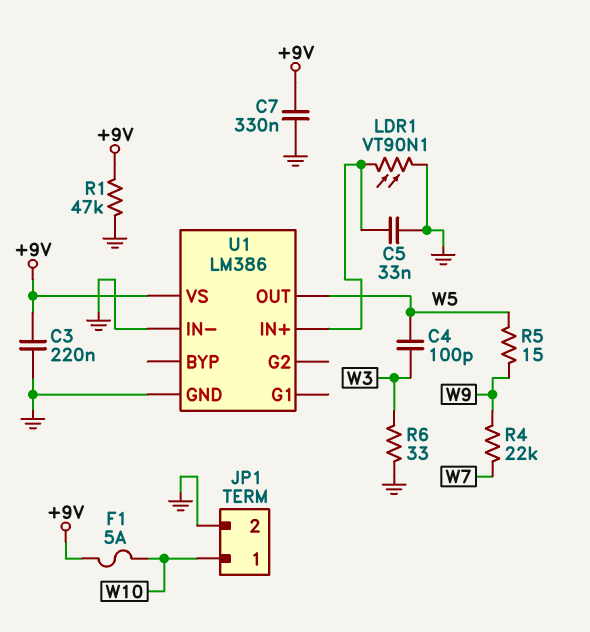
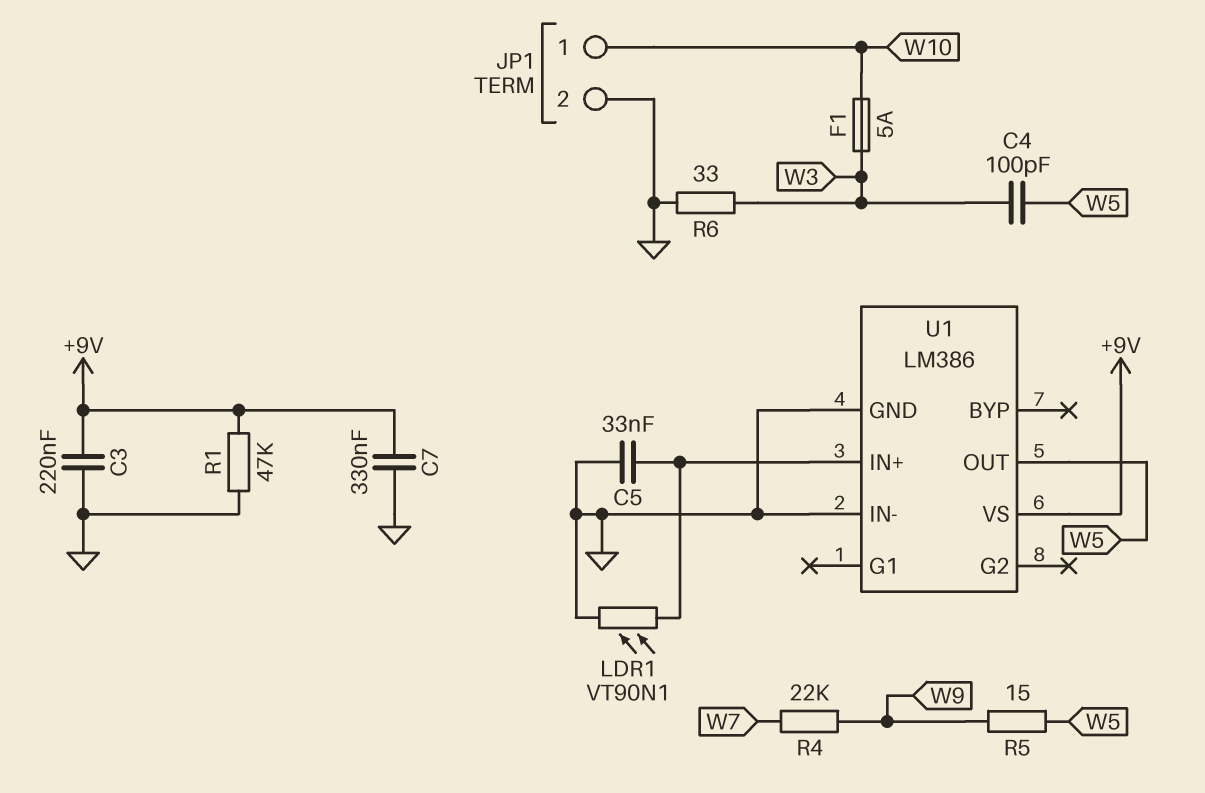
F1: 5A (+9V, W10) -> 5A (W3, W10)

